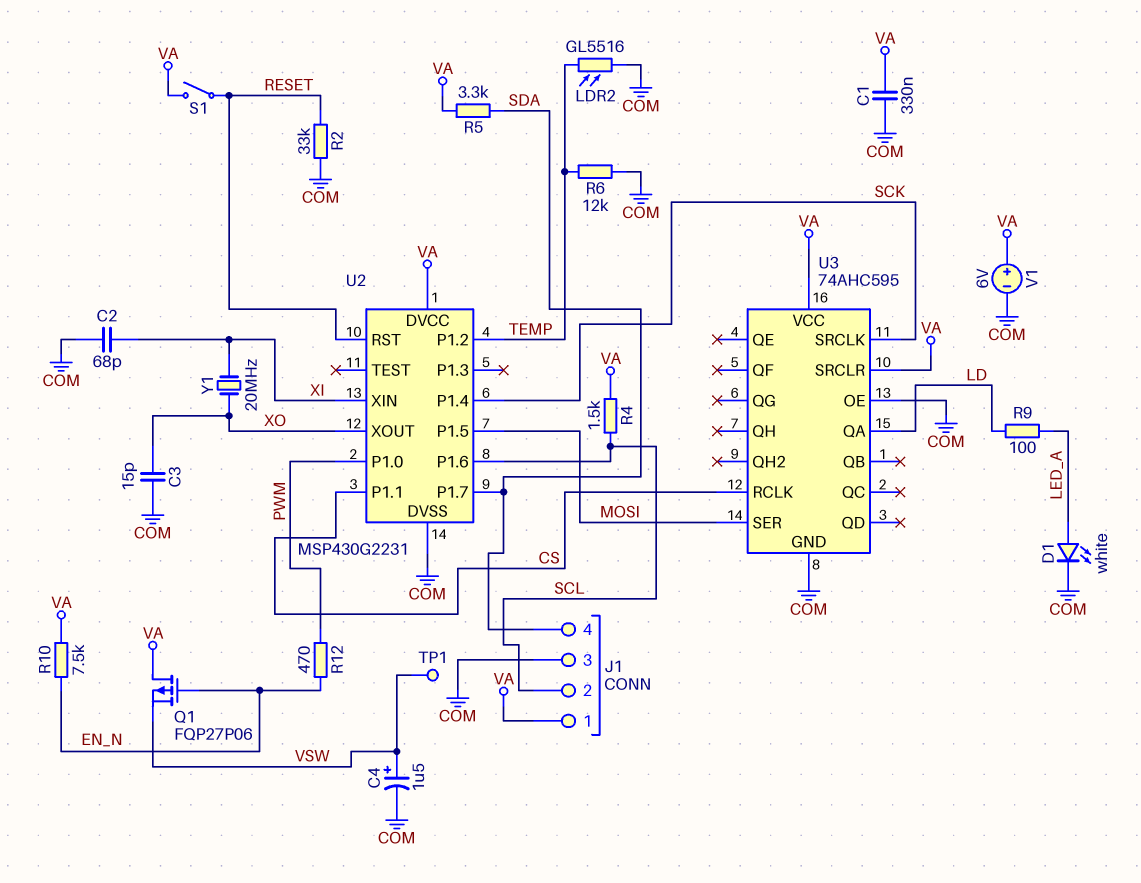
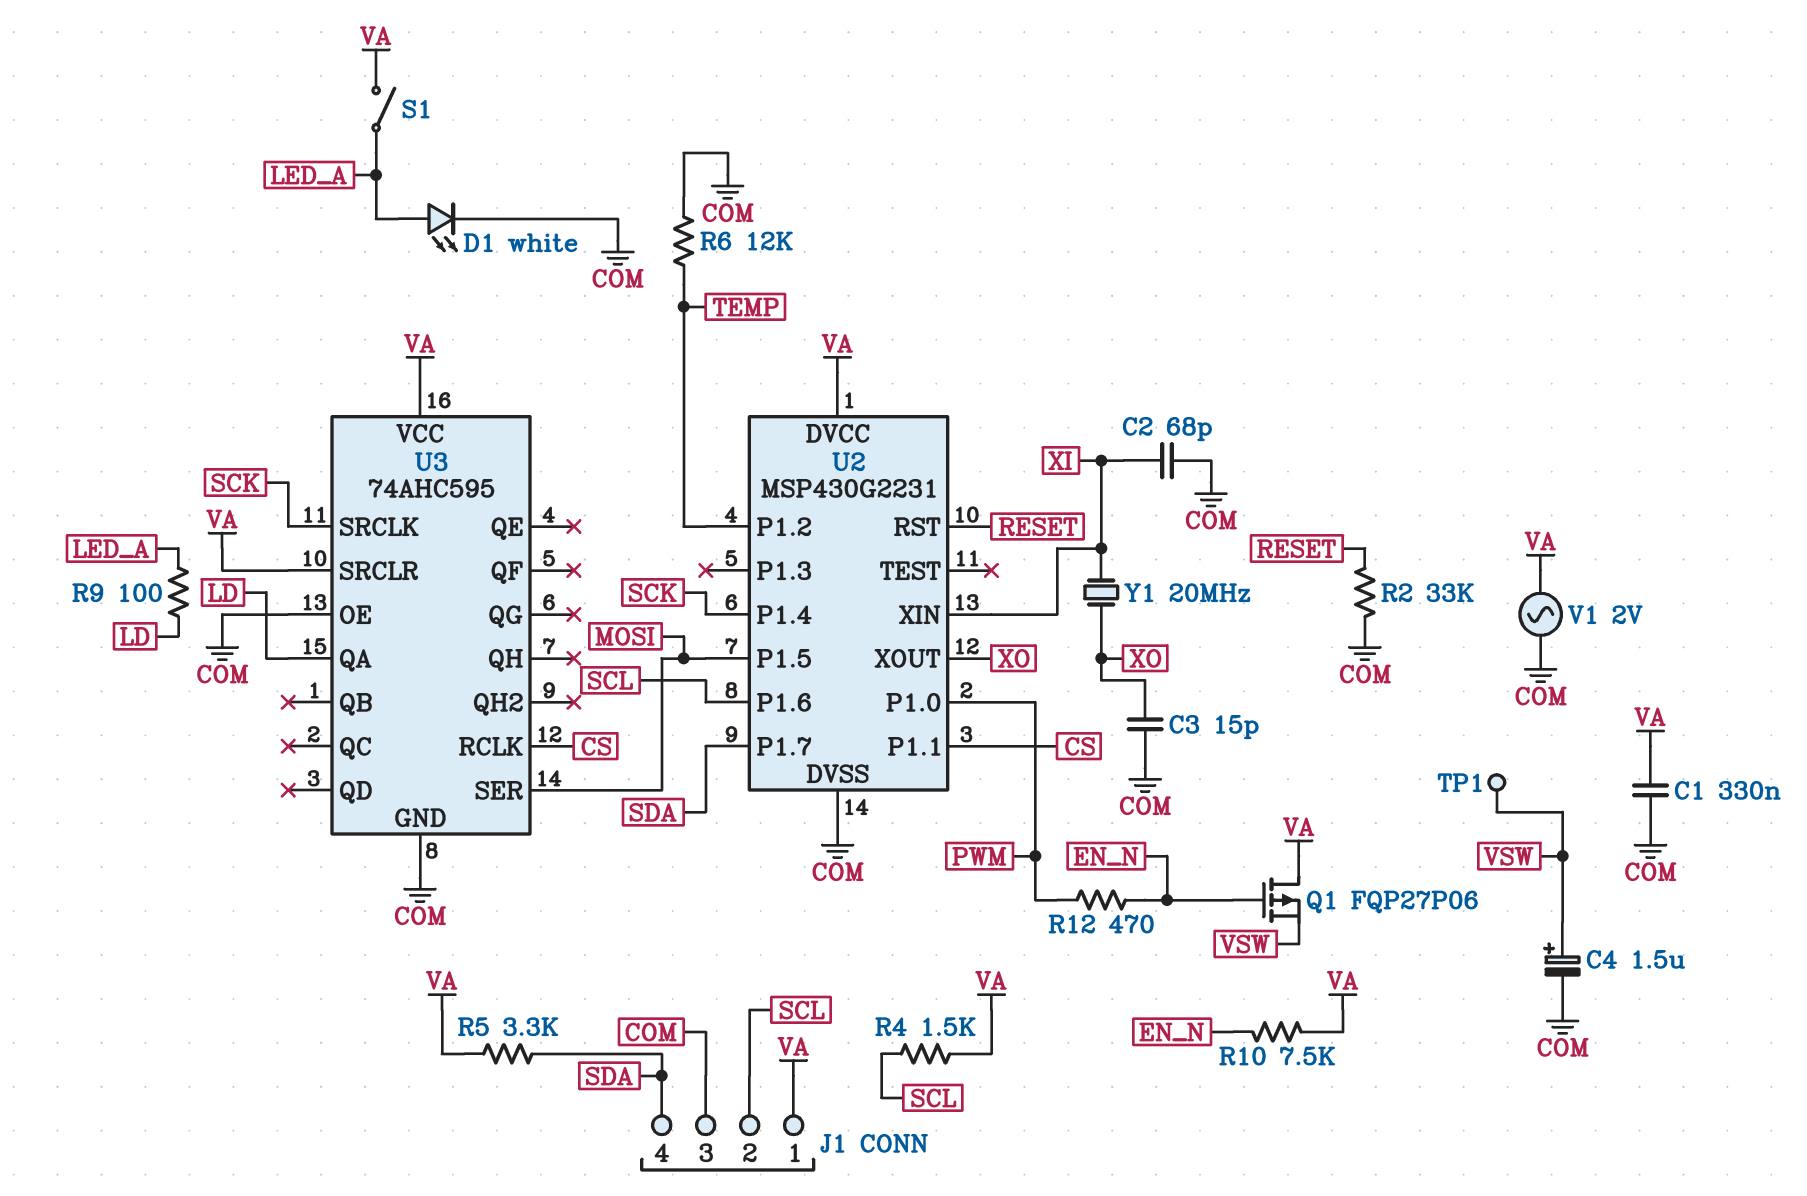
LDR2: GL5516 (COM, TEMP) -> none
S1: switch (RESET, VA) -> switch (LED_A, VA)
V1: 6V (plus VA, minus COM) -> AC 2V (COM, VA)

